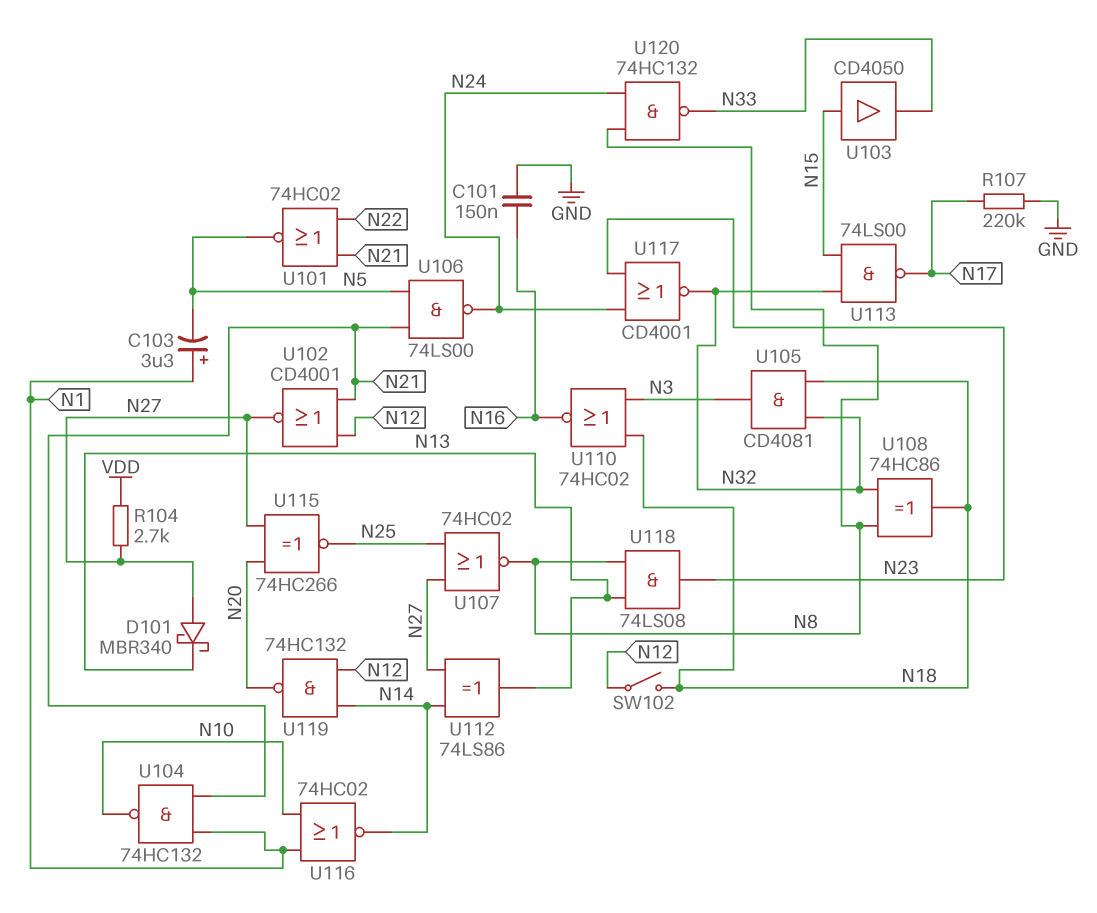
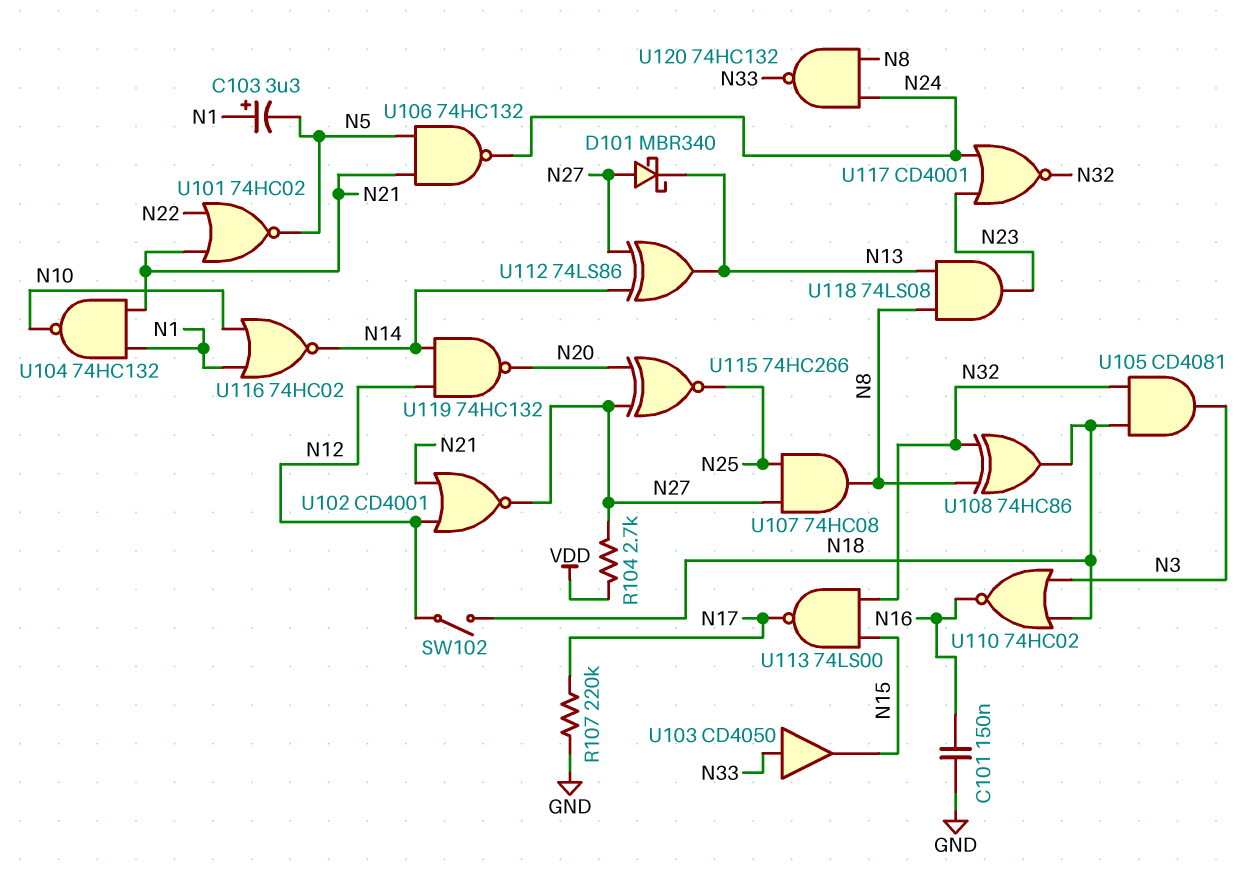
U103: buffer CD4050 (in N15, out N33) -> buffer CD4050 (in N33, out N15)
U106: NAND 74LS00 (in N5, in N21, out N24) -> NAND 74HC132 (in N5, in N21, out N24)
U107: NOR 74HC02 (in N25, in N27, out N8) -> AND 74HC08 (in N25, in N27, out N8)

